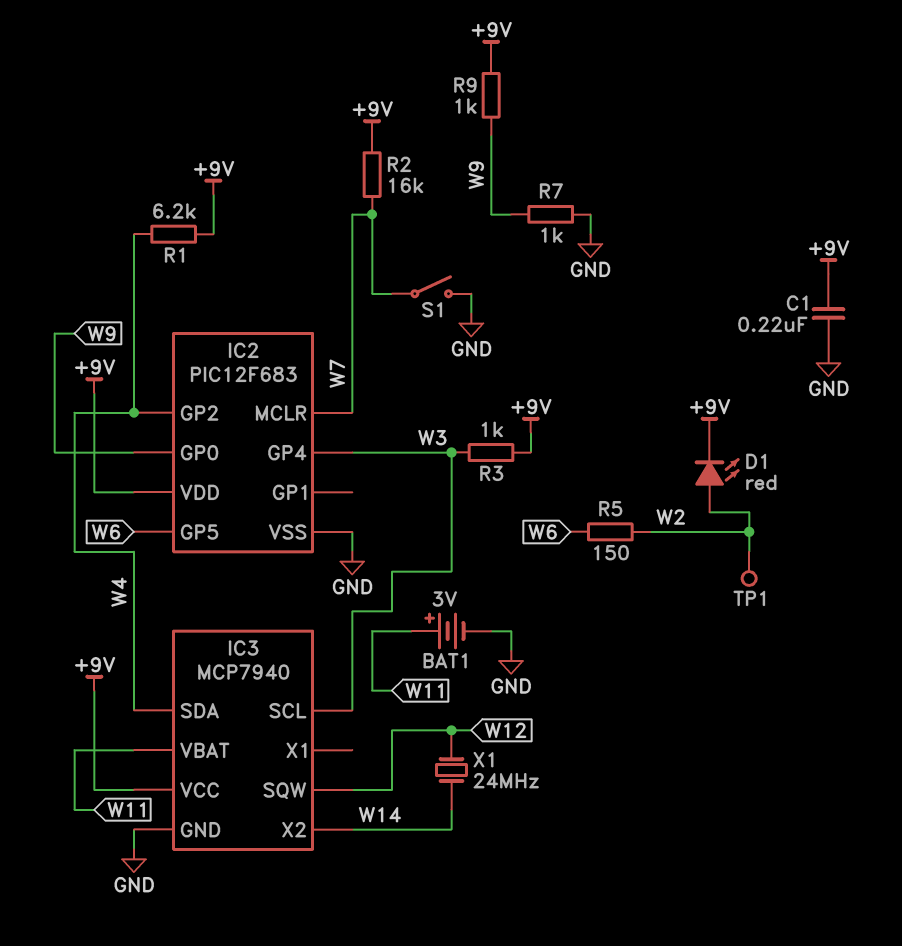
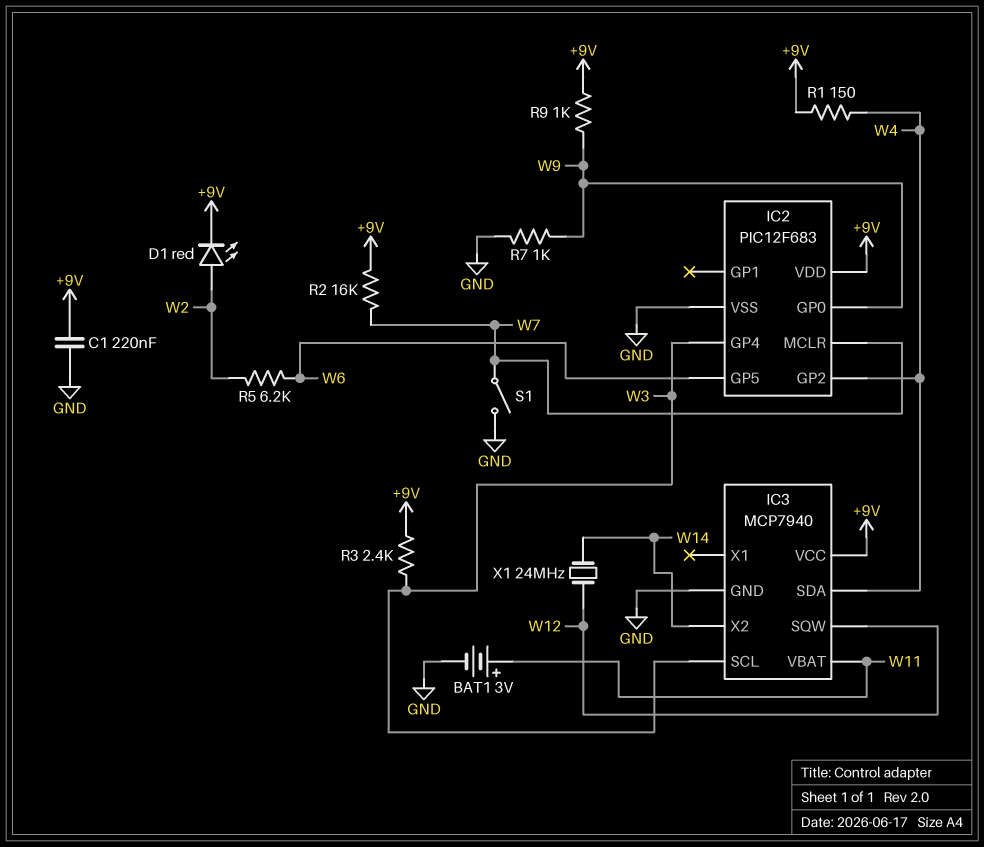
R1: 6.2k (+9V, W4) -> 150 (+9V, W4)
R3: 1k (+9V, W3) -> 2.4k (+9V, W3)
R5: 150 (W2, W6) -> 6.2k (W2, W6)
TP1: test point (W2) -> none

